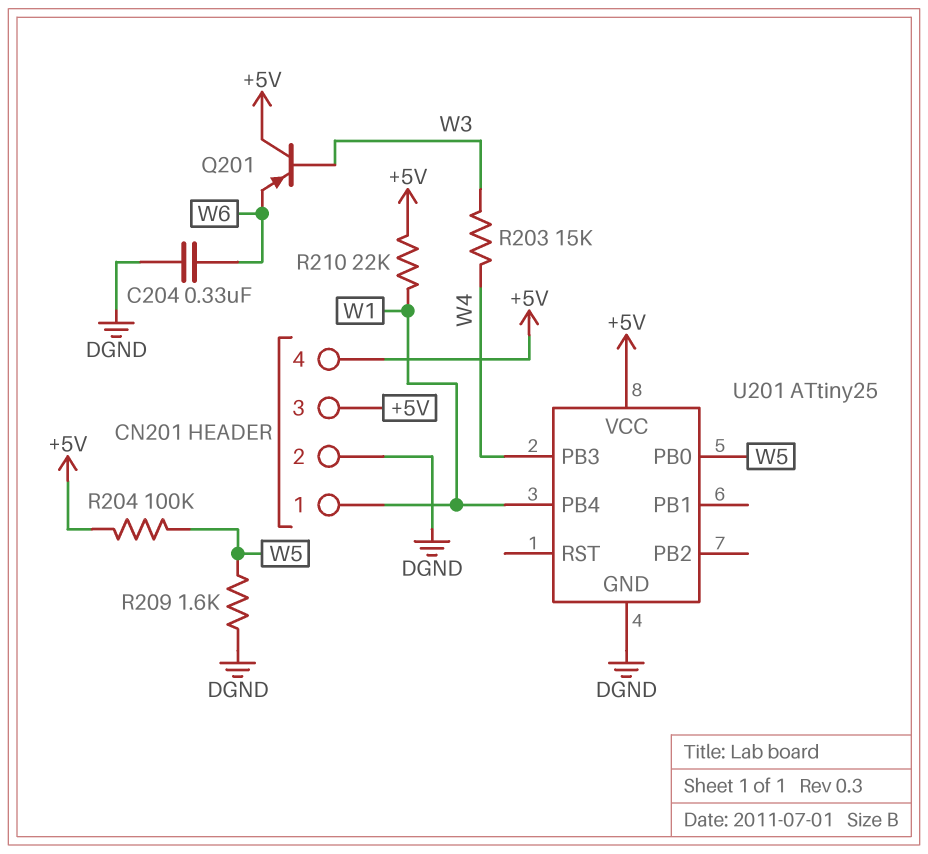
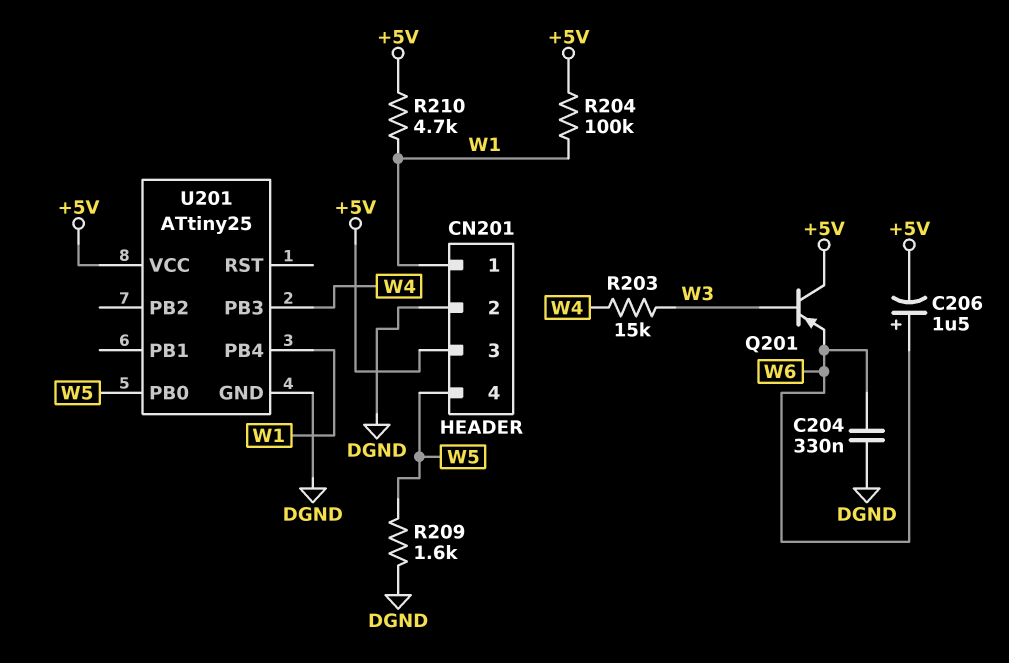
C206: none -> 1.5uF (plus W6, minus +5V)
CN201 pin 4: +5V -> W5
R204: 100k (+5V, W5) -> 100k (+5V, W1)
R210: 22k (+5V, W1) -> 4.7k (+5V, W1)

